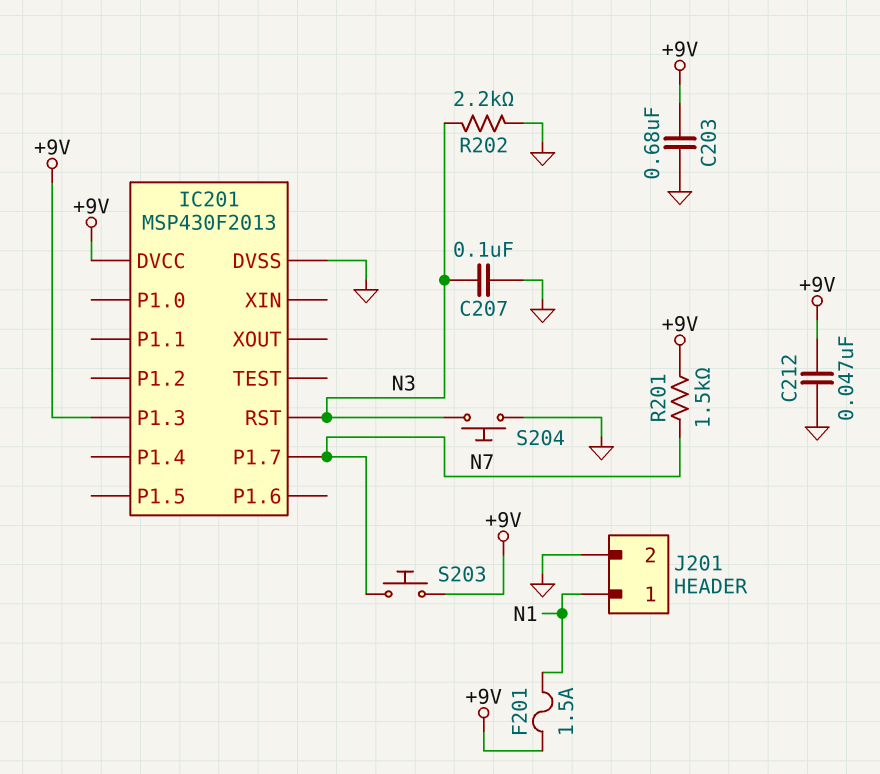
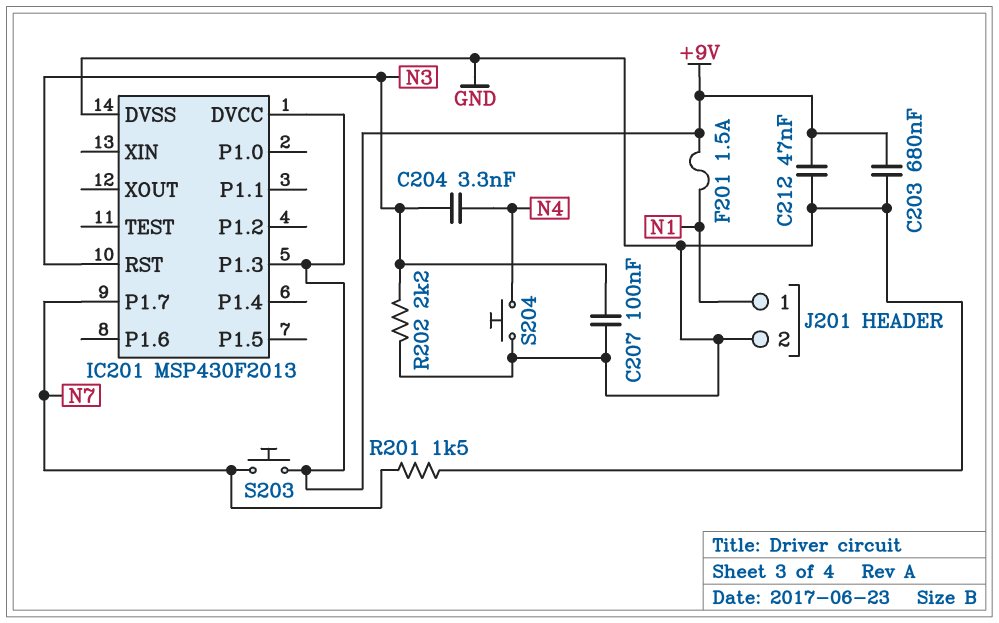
C204: none -> 3.3nF (N3, N4)
R201: 1.5k (+9V, N7) -> 1.5k (GND, N7)
S204: button (GND, N3) -> button (GND, N4)

